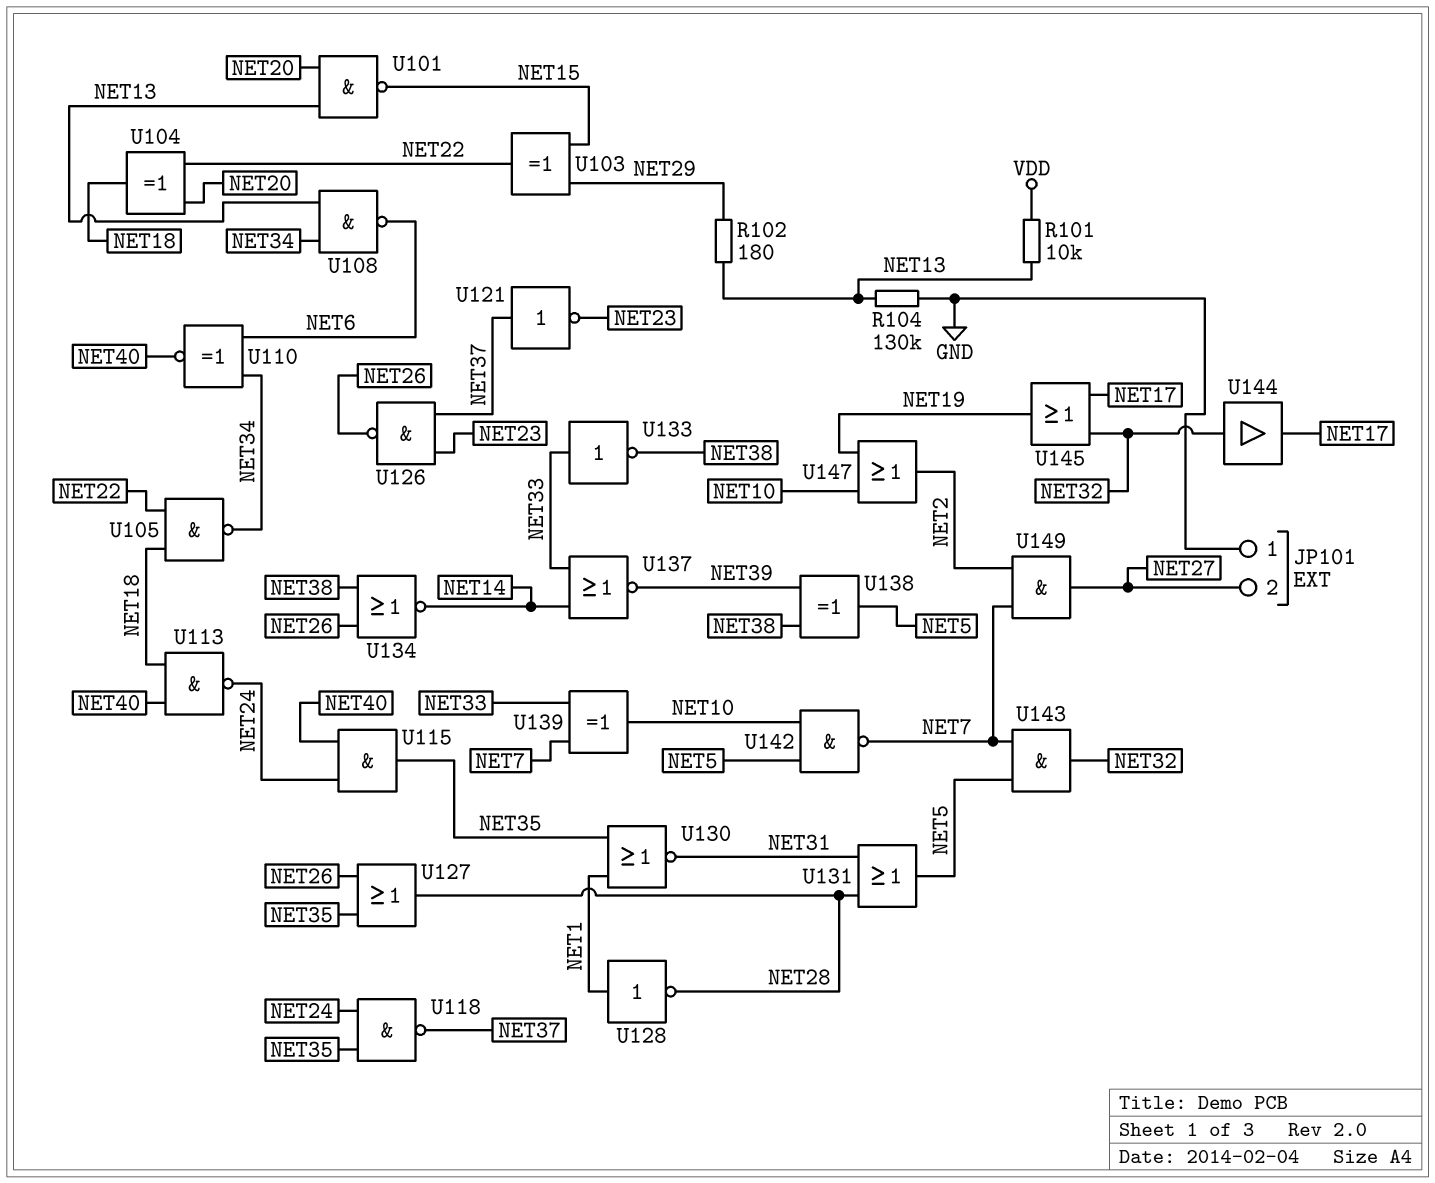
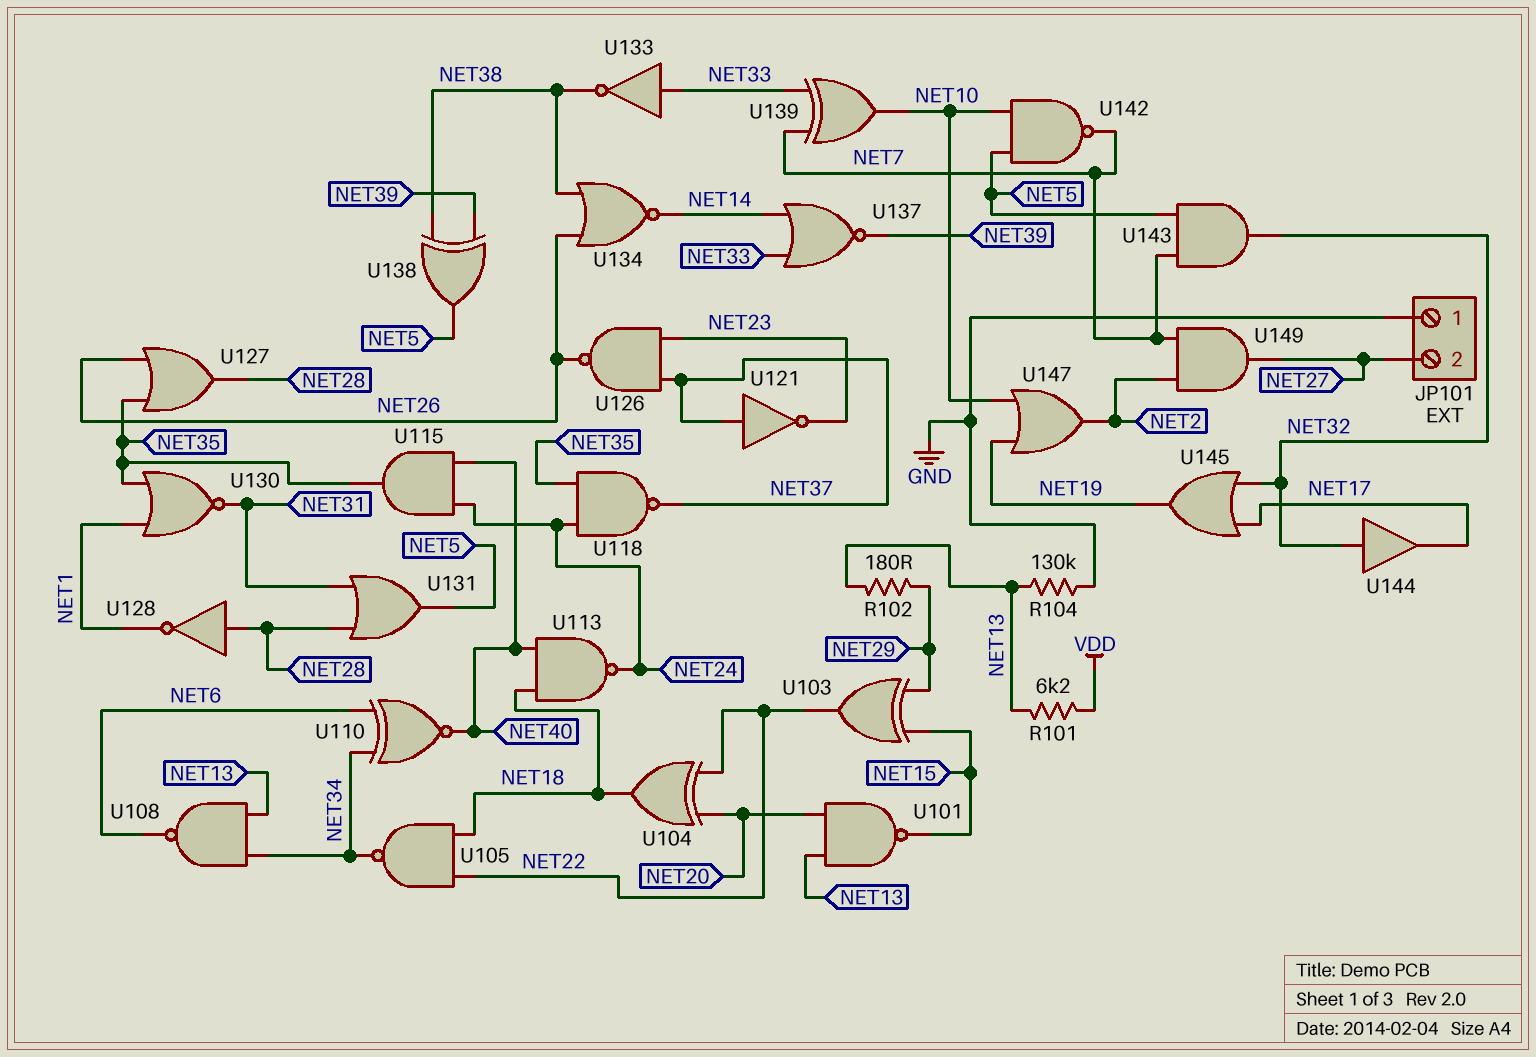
R101: 10k (NET13, VDD) -> 6.2k (NET13, VDD)
U128: NOT (in NET1, out NET28) -> NOT (in NET28, out NET1)

